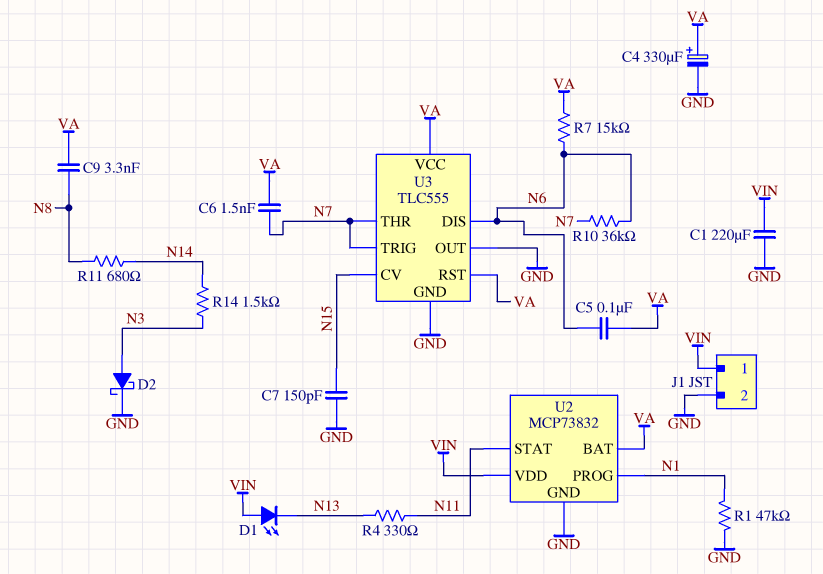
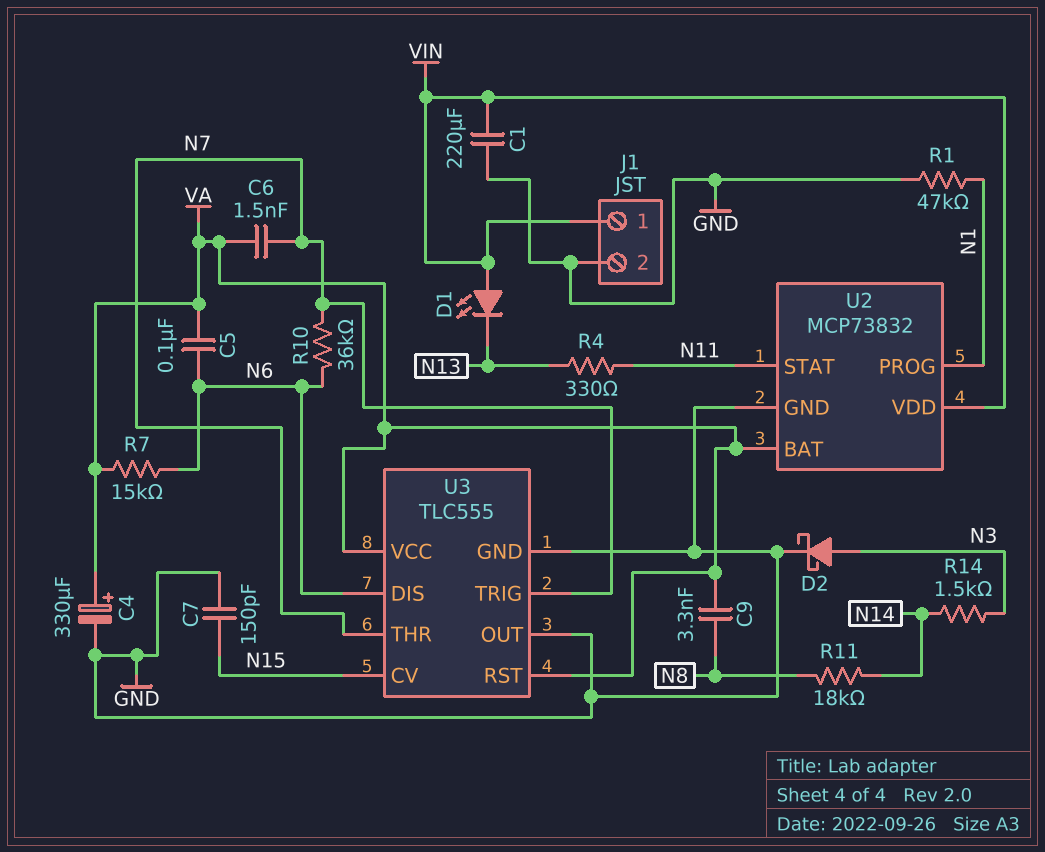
R11: 680 (N8, N14) -> 18k (N8, N14)

